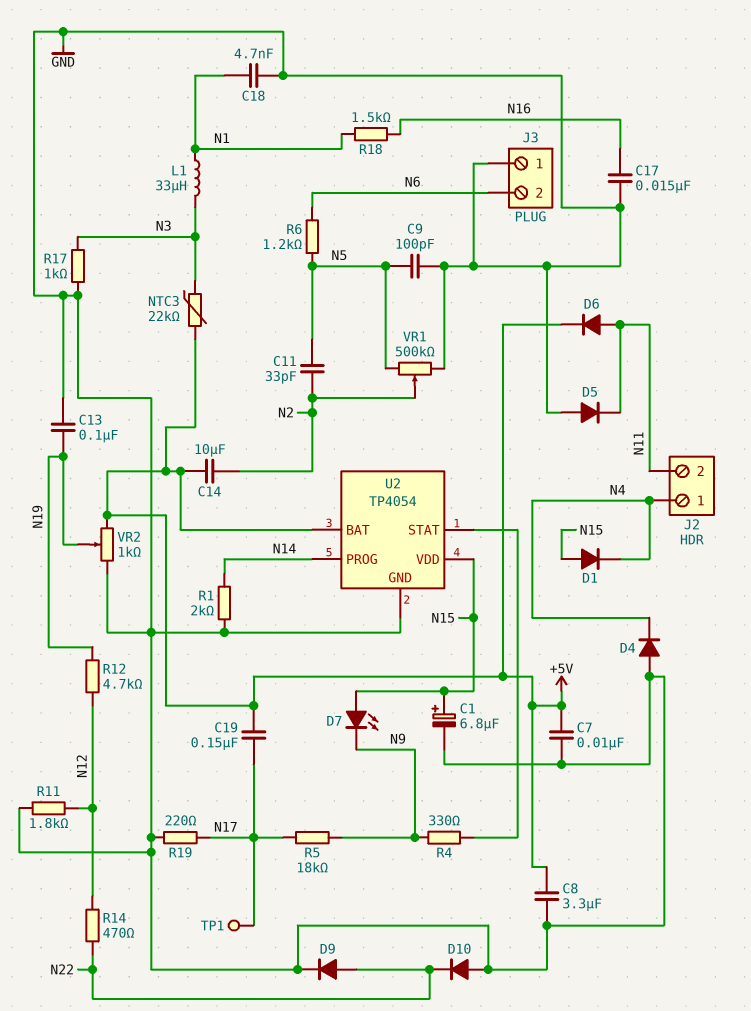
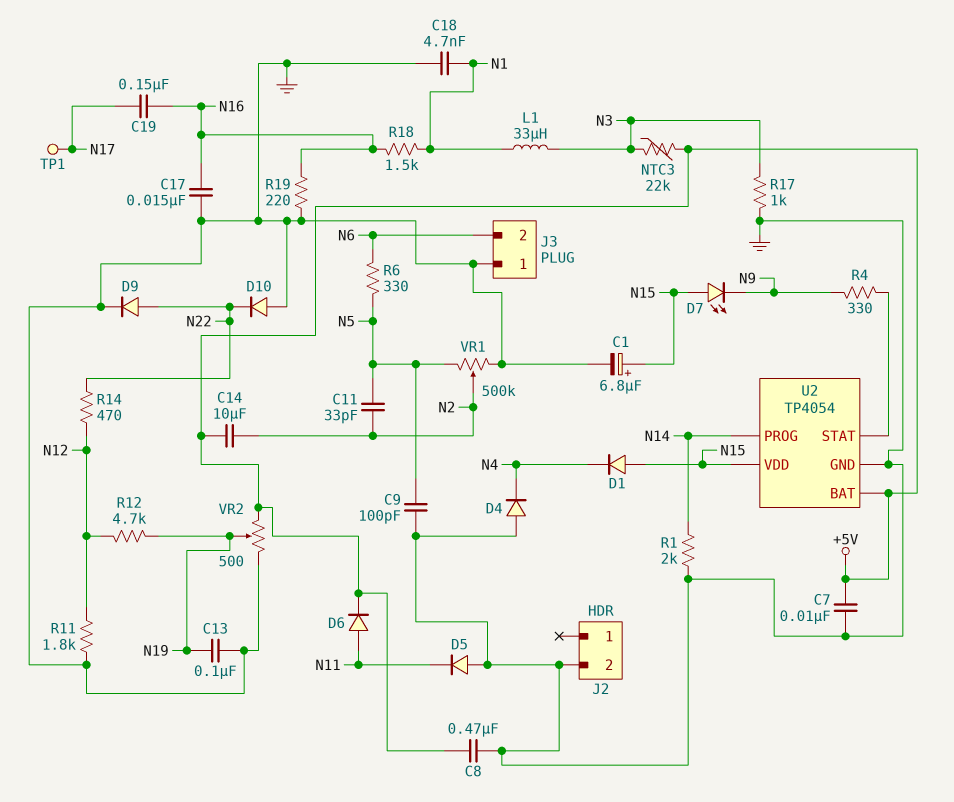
C8: 3.3uF (+5V, GND) -> 470nF (+5V, GND)
C19: 150nF (+5V, N17) -> 150nF (N16, N17)
J2 pin 1: N4 -> none
J2 pin 2: N11 -> GND
R5: 18k (N9, N17) -> none
R6: 1.2k (N5, N6) -> 330 (N5, N6)
R19: 220 (GND, N17) -> 220 (GND, N16)
VR2: 1k (+5V, GND, wiper N19) -> 500 (+5V, GND, wiper N19)

